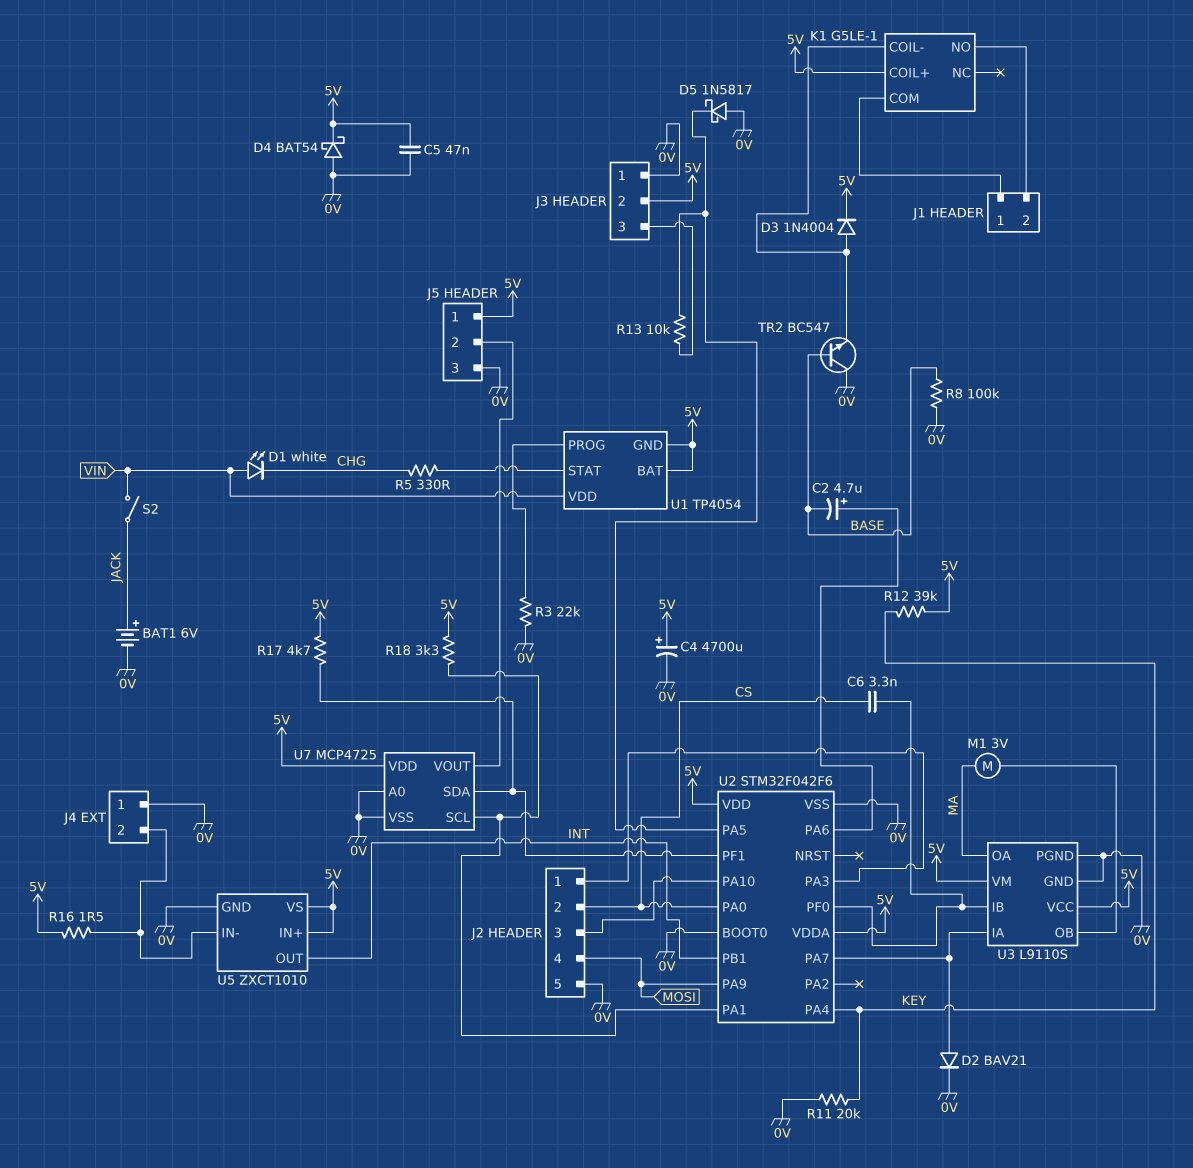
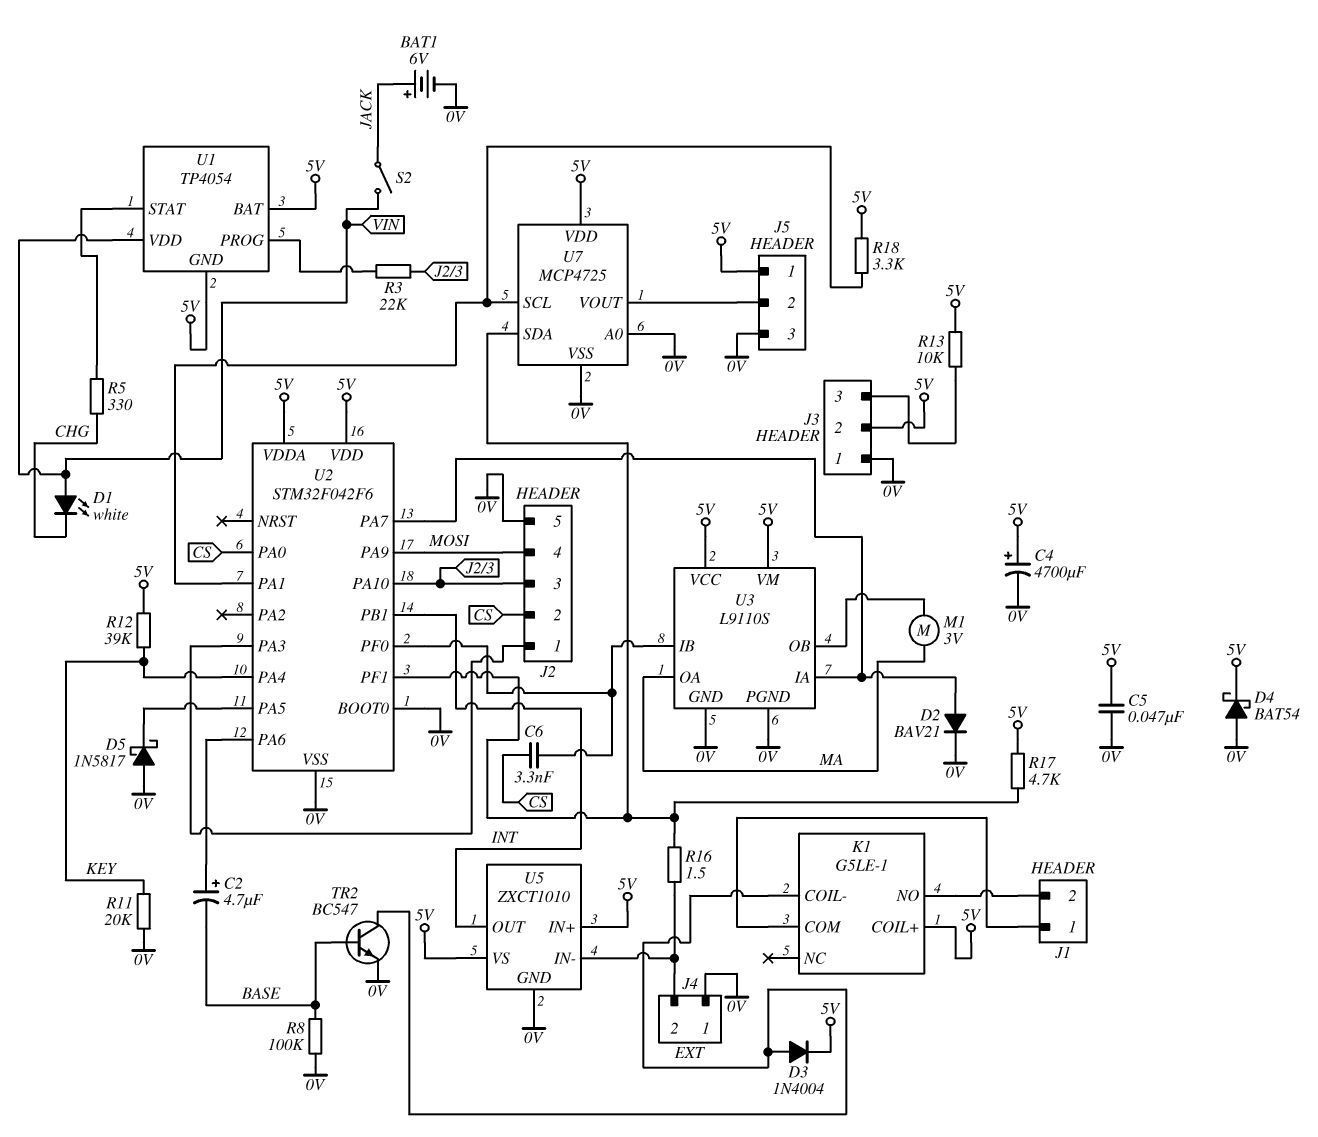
R3: 22k (0V, U1/PROG) -> 22k (J2/3, U1/PROG)
R13: 10k (J3/3, U2/PA5) -> 10k (5V, J3/3)
R16: 1.5 (5V, J4/2) -> 1.5 (J4/2, U2/PF1)
TR2: NPN BC547 (B BASE, C 0V, E K1/COIL-) -> NPN BC547 (B BASE, C K1/COIL-, E 0V)

